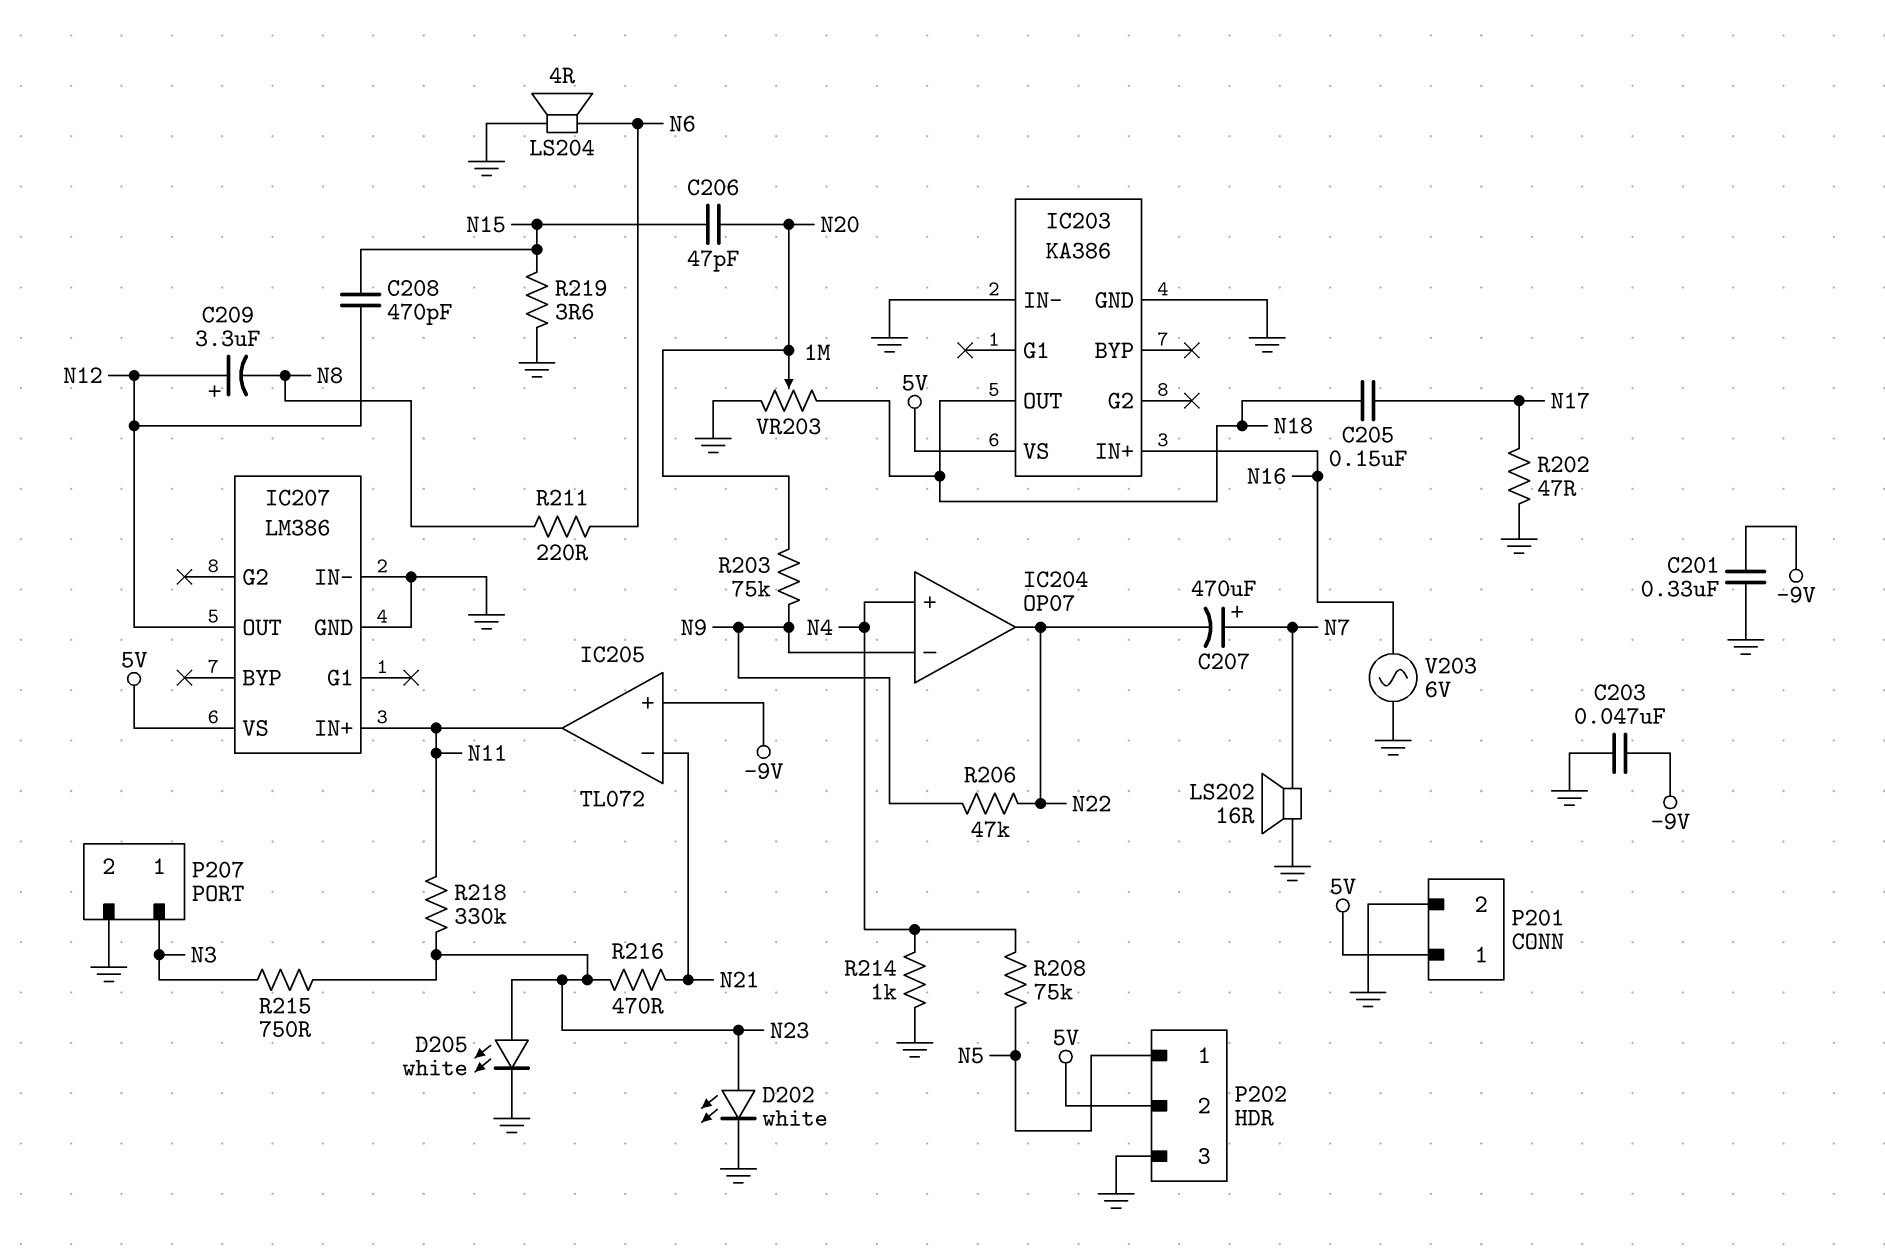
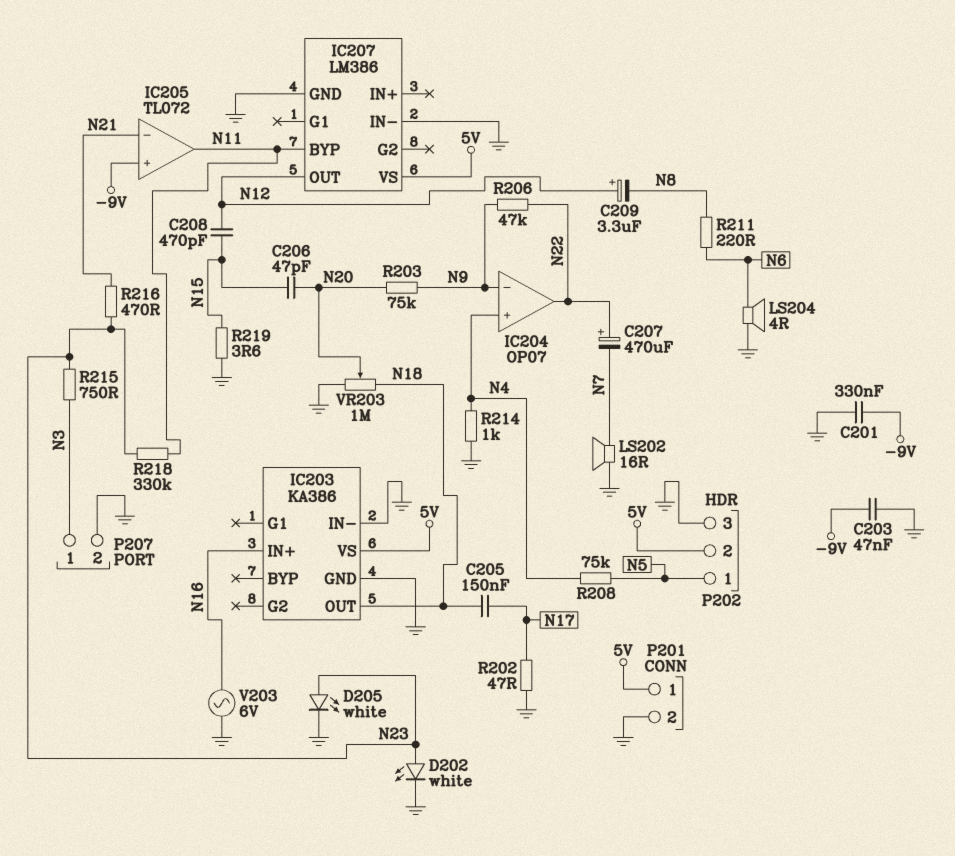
C207: 470uF (plus N7, minus N22) -> 470uF (plus N22, minus N7)
IC207 pin BYP: none -> N11
IC207 pin IN+: N11 -> none

